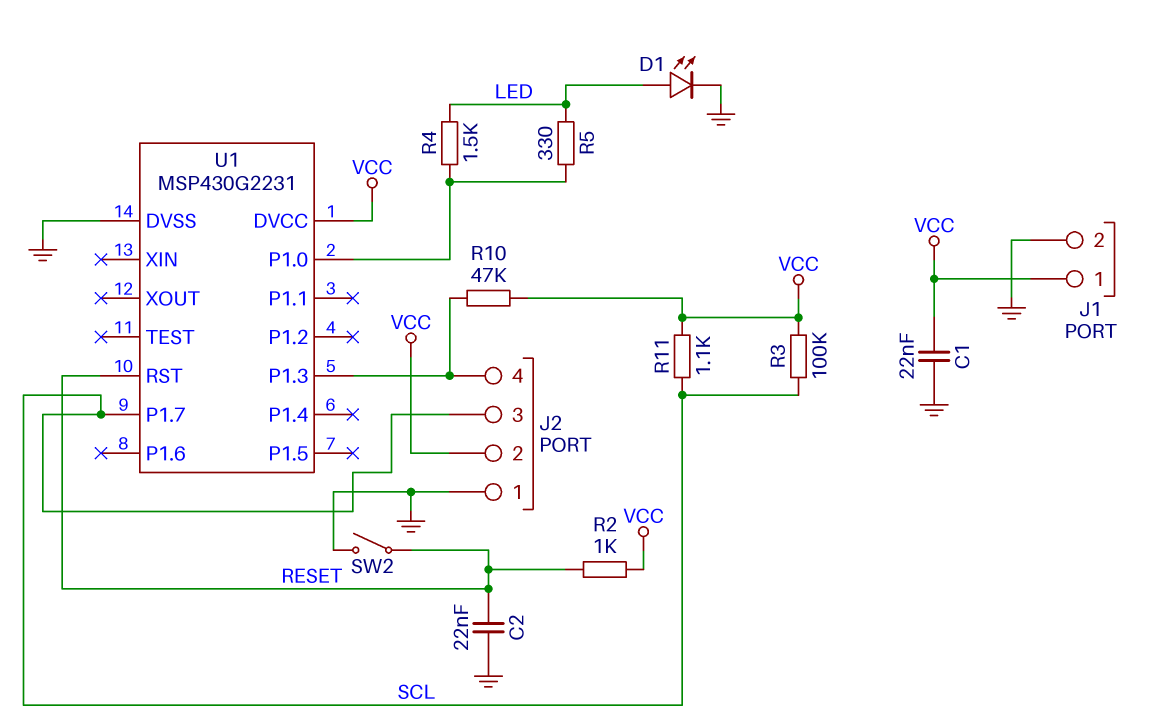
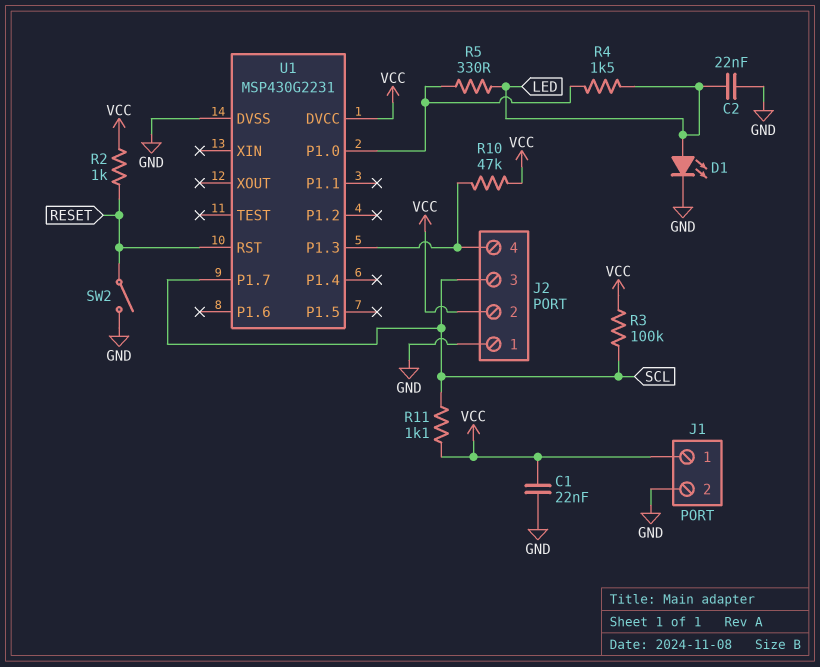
C2: 22nF (GND, RESET) -> 22nF (GND, LED)

